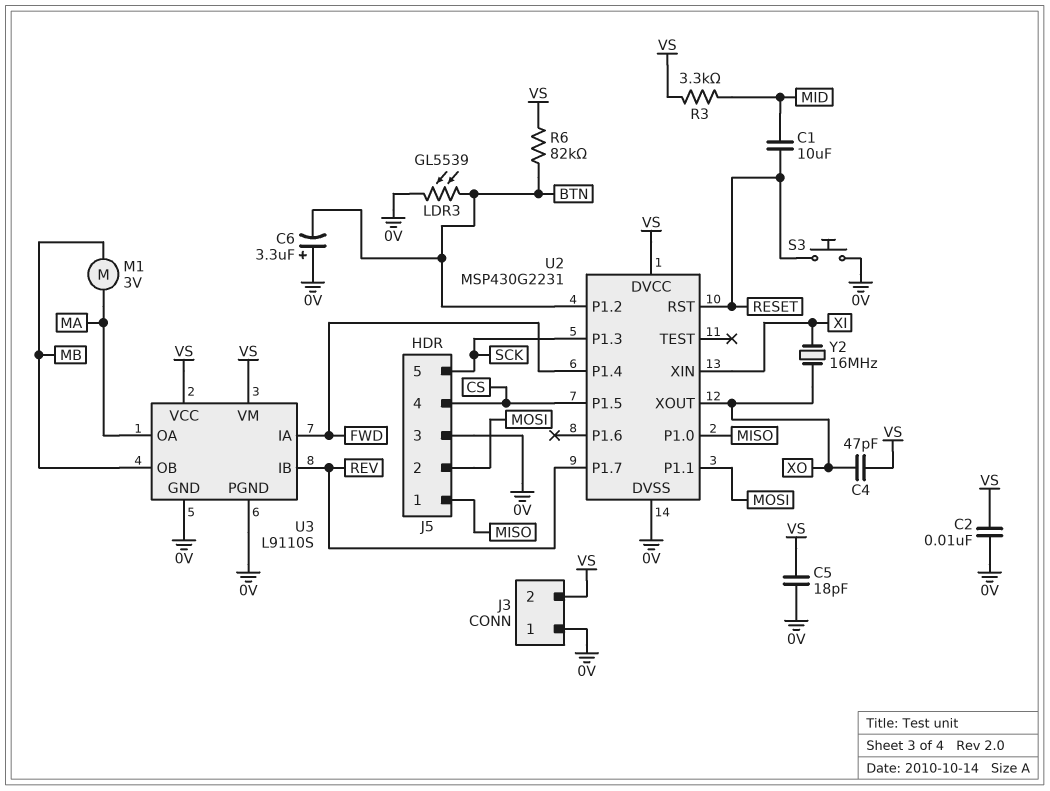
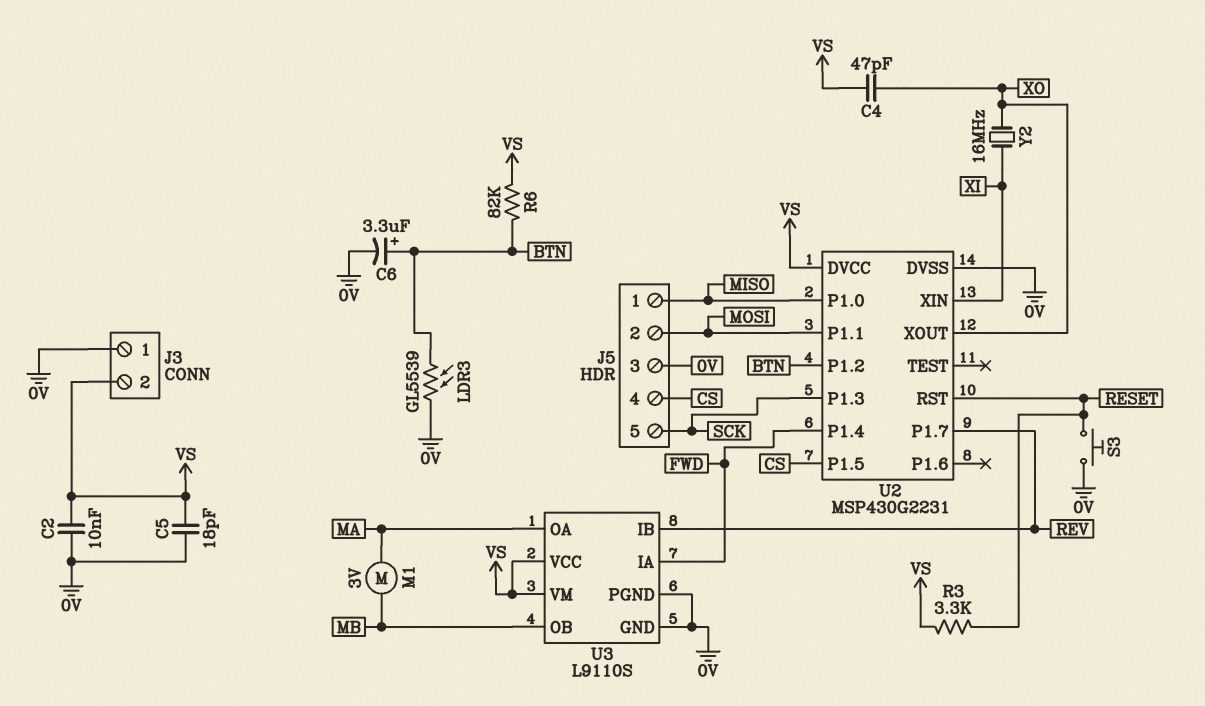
C1: 10uF (MID, RESET) -> none
C6: 3.3uF (plus 0V, minus BTN) -> 3.3uF (plus BTN, minus 0V)
R3: 3.3k (MID, VS) -> 3.3k (RESET, VS)

